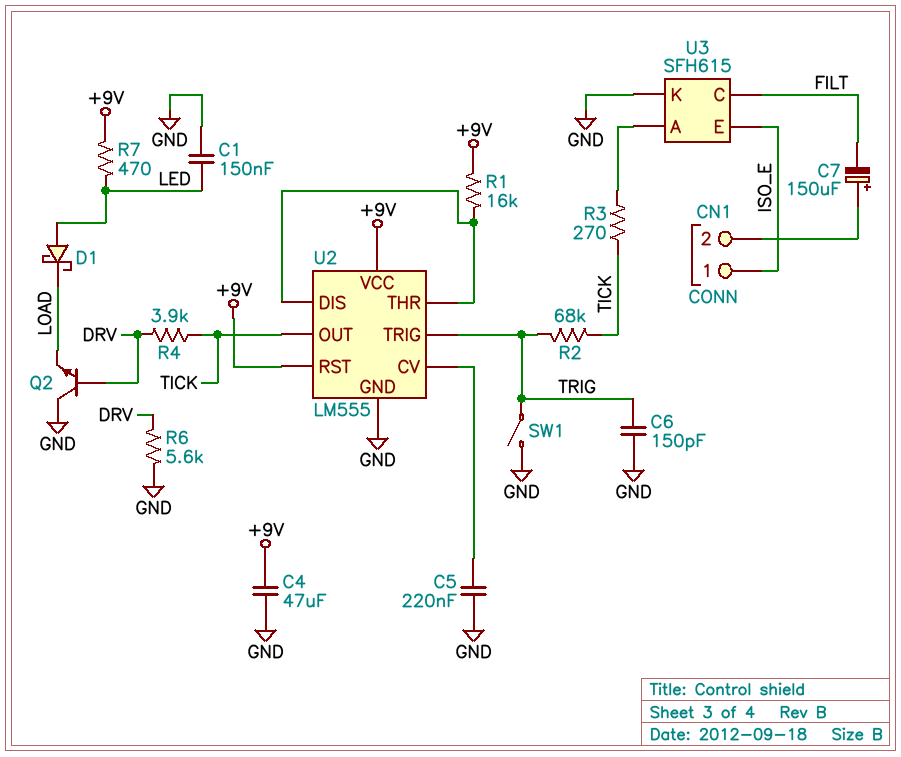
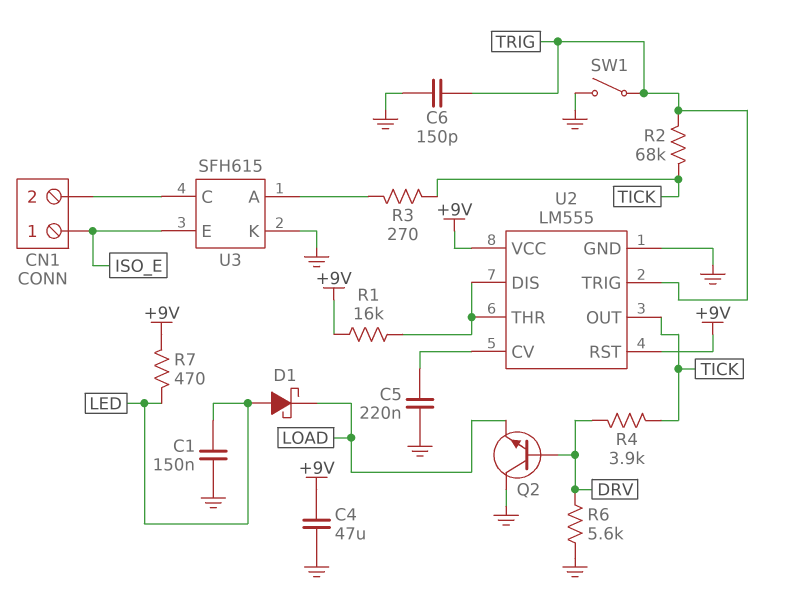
C7: 150uF (plus CN1/2, minus FILT) -> none
U3 pin C: FILT -> CN1/2

